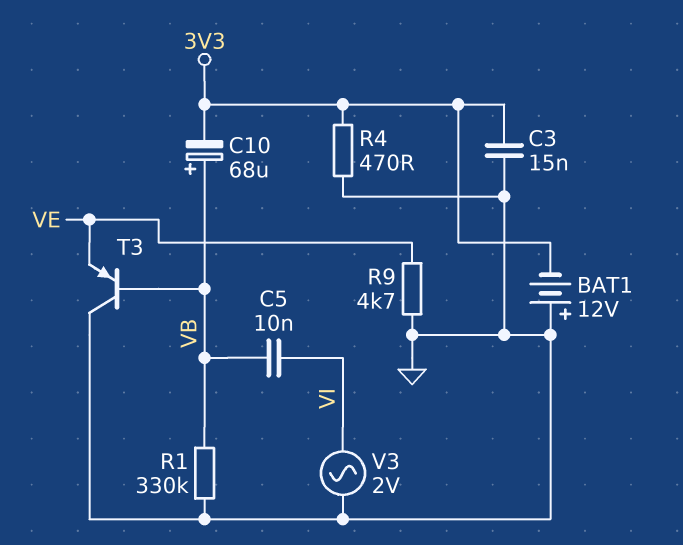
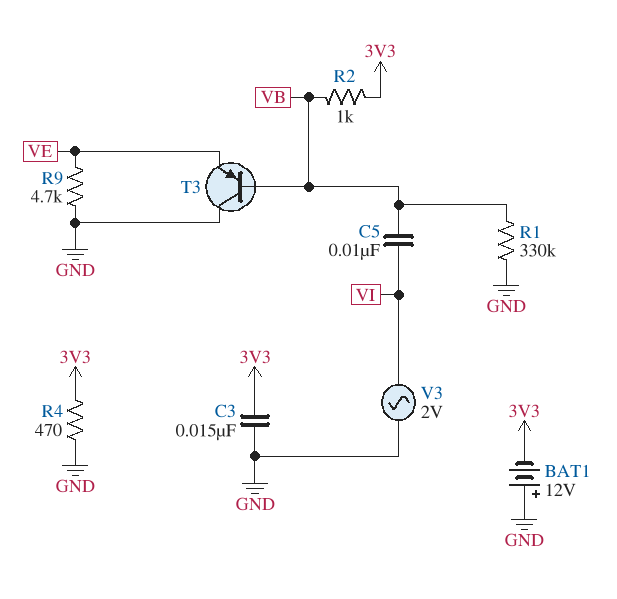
C10: 68uF (plus VB, minus 3V3) -> none
R2: none -> 1k (3V3, VB)

